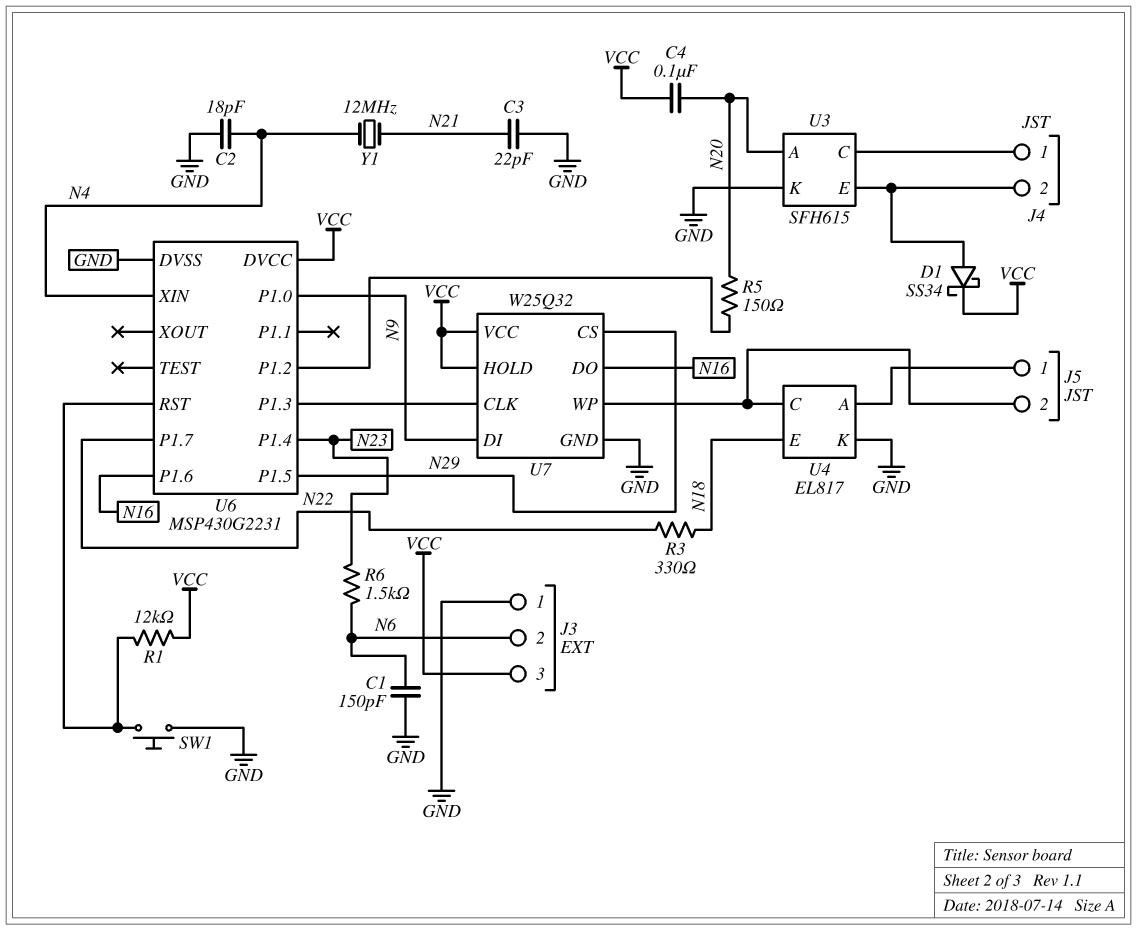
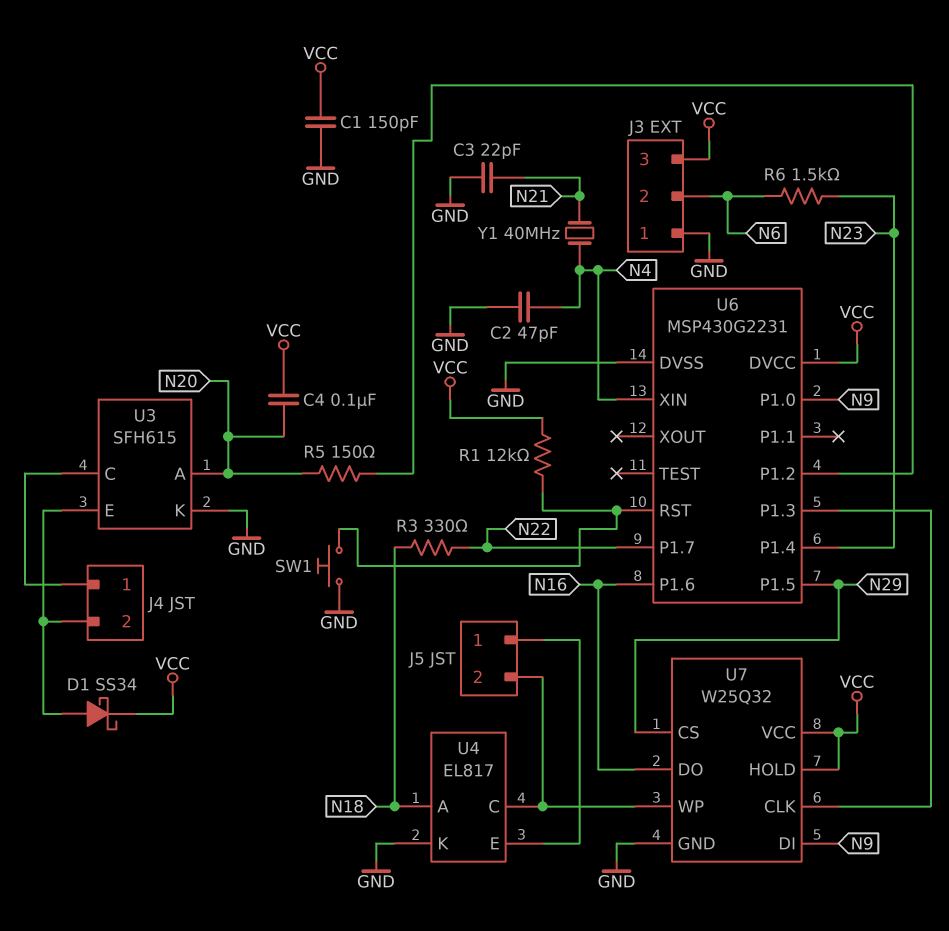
C1: 150pF (GND, N6) -> 150pF (GND, VCC)
C2: 18pF (GND, N4) -> 47pF (GND, N4)
U4 pin A: J5/1 -> N18
U4 pin E: N18 -> J5/1
Y1: 12MHz (N4, N21) -> 40MHz (N4, N21)

